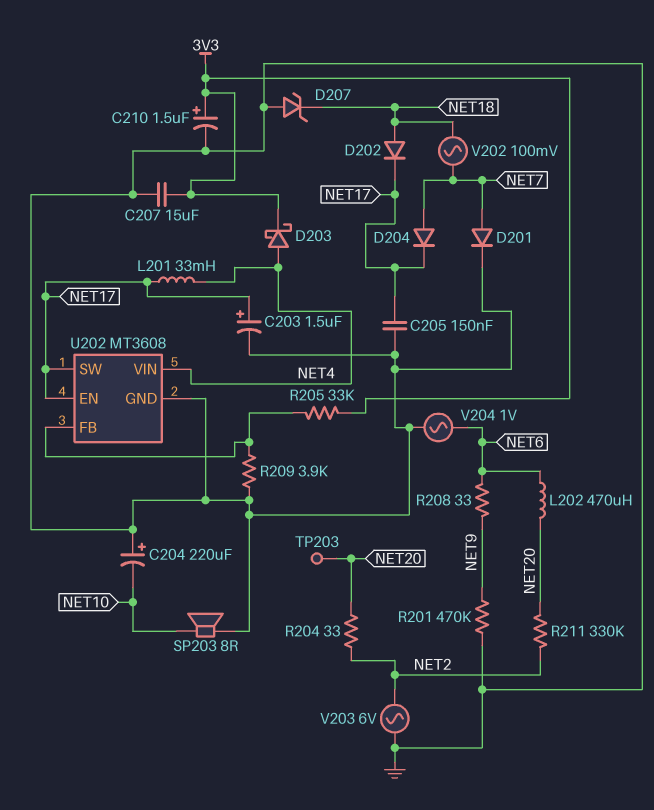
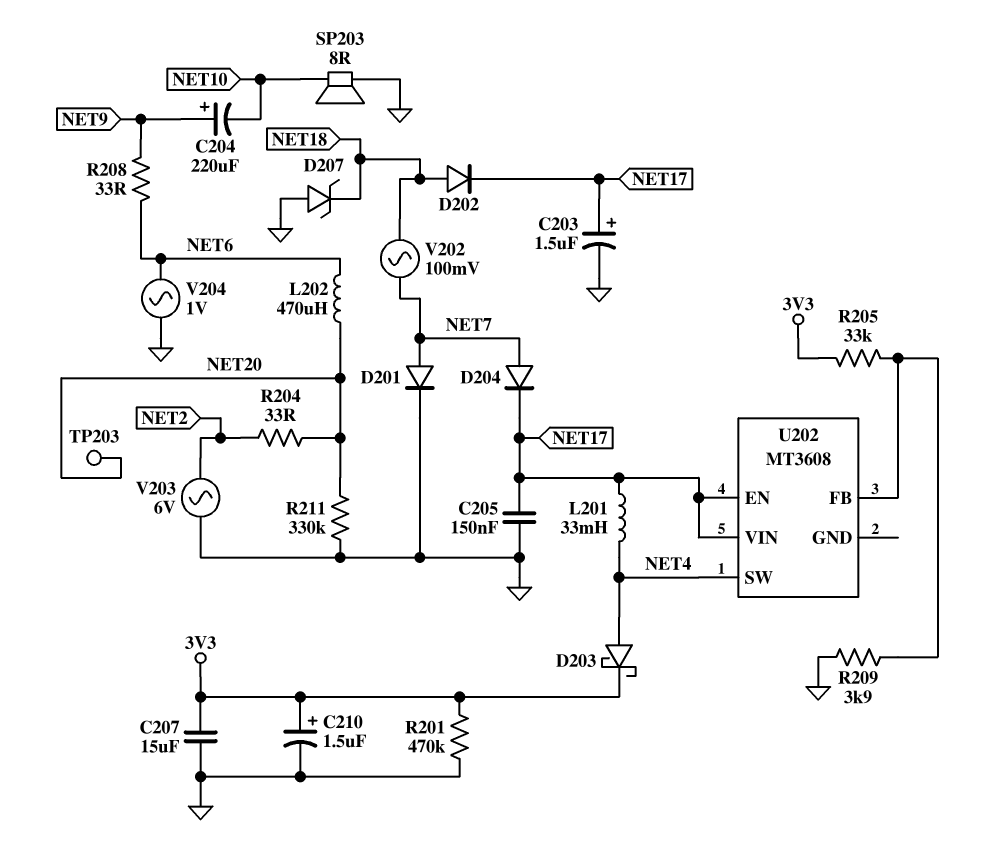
C204: 220uF (plus GND, minus NET10) -> 220uF (plus NET9, minus NET10)
R201: 470k (GND, NET9) -> 470k (3V3, GND)
R211: 330k (NET2, NET20) -> 330k (GND, NET20)
U202 pin GND: GND -> none
U202 pin SW: NET17 -> NET4
U202 pin VIN: NET4 -> NET17

